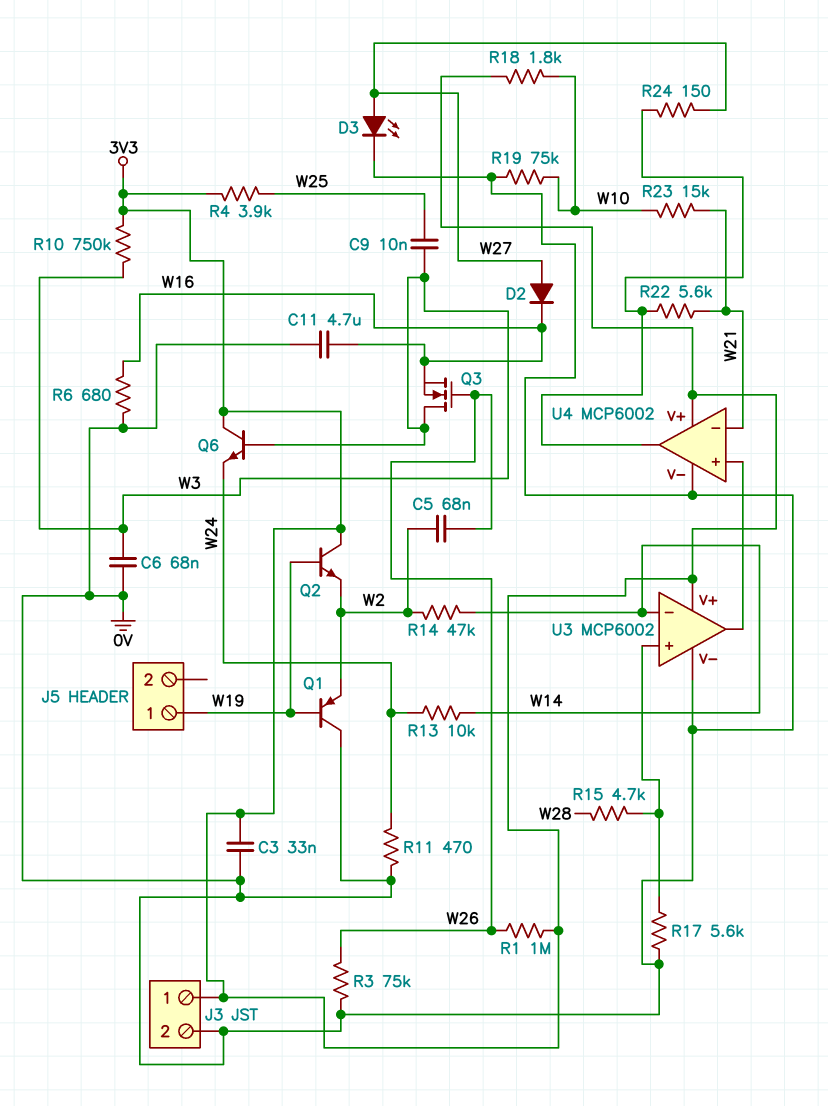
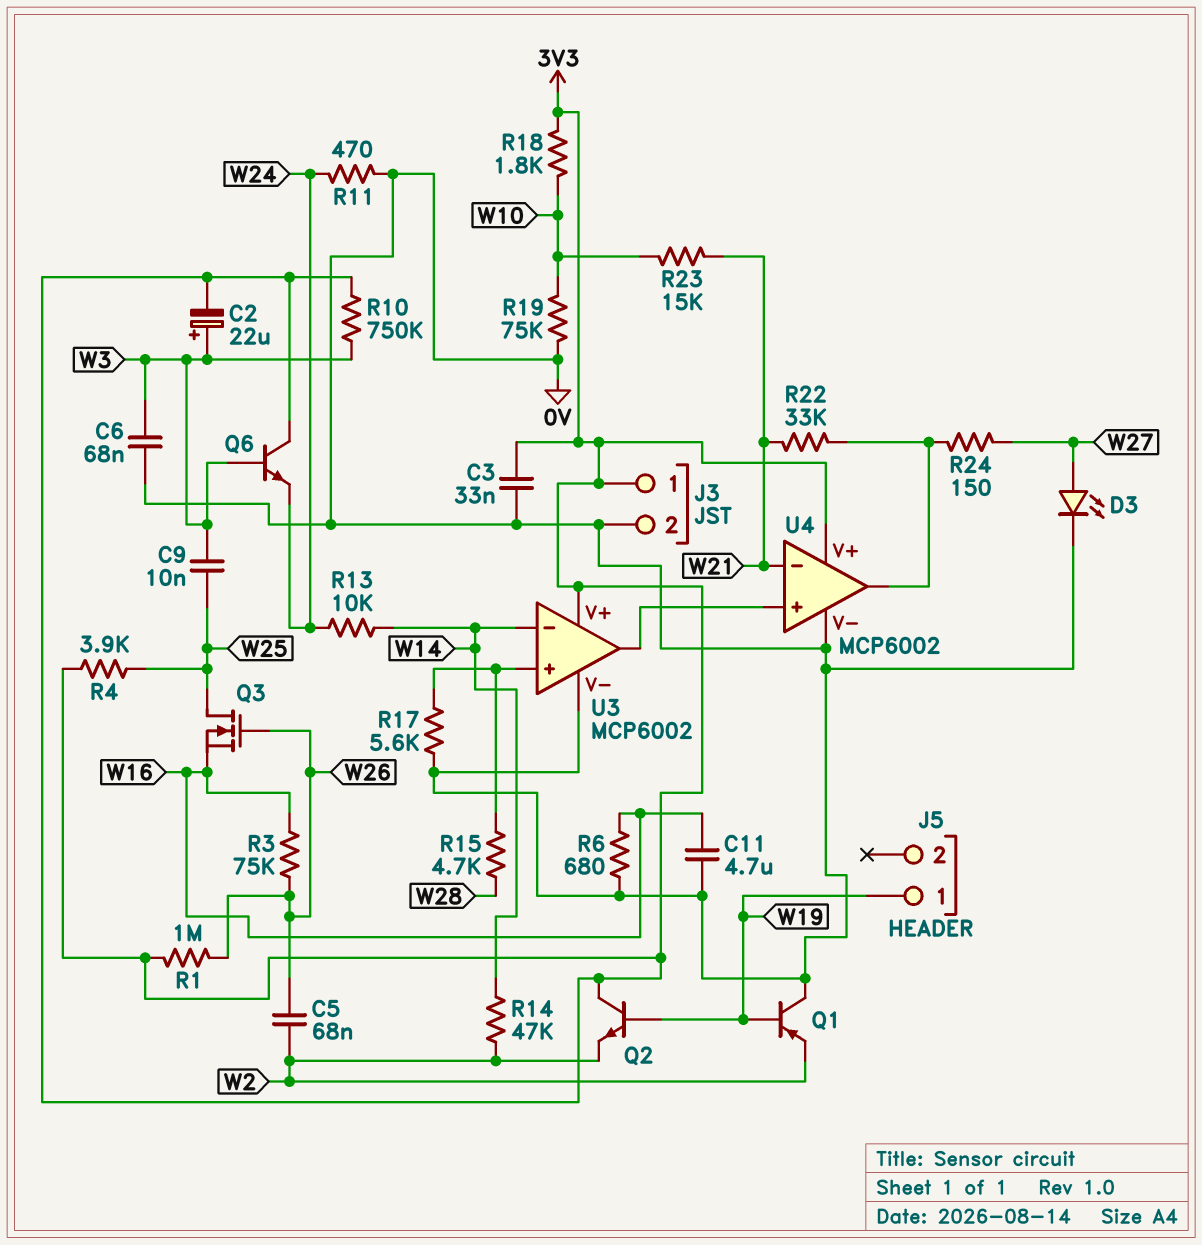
C2: none -> 22uF (plus W3, minus 3V3)
D2: diode (A W27, K W16) -> none
Q3: NMOS (G W26, D W3, S W16) -> NMOS (G W26, D W25, S W16)
R3: 75k (0V, W26) -> 75k (W16, W26)
R22: 5.6k (U4/out, W21) -> 33k (U4/out, W21)

